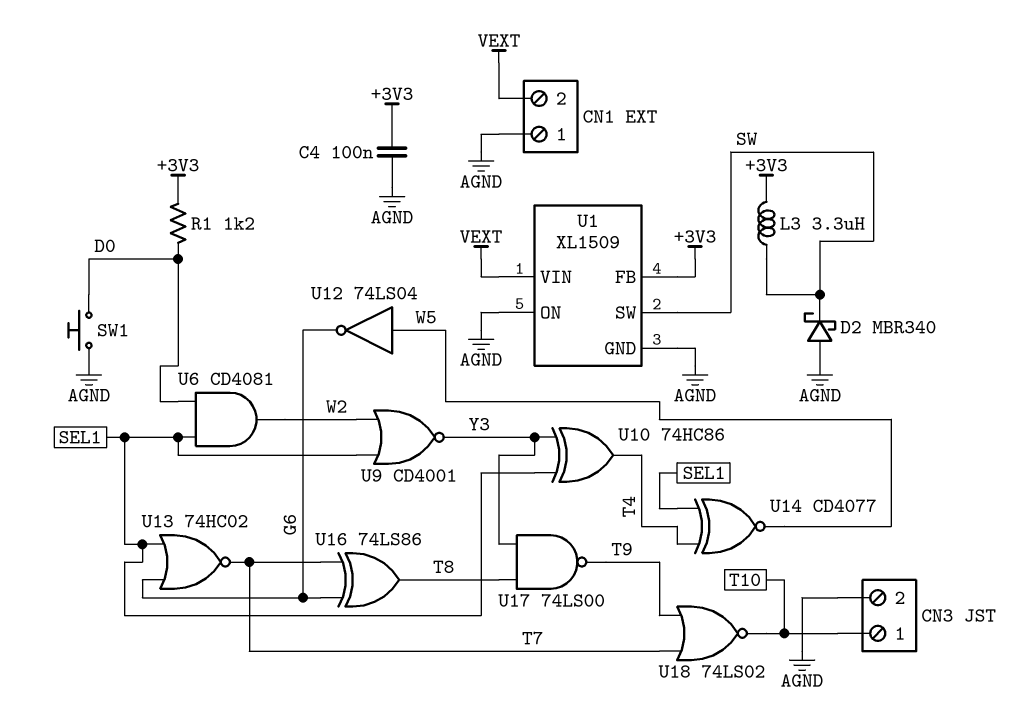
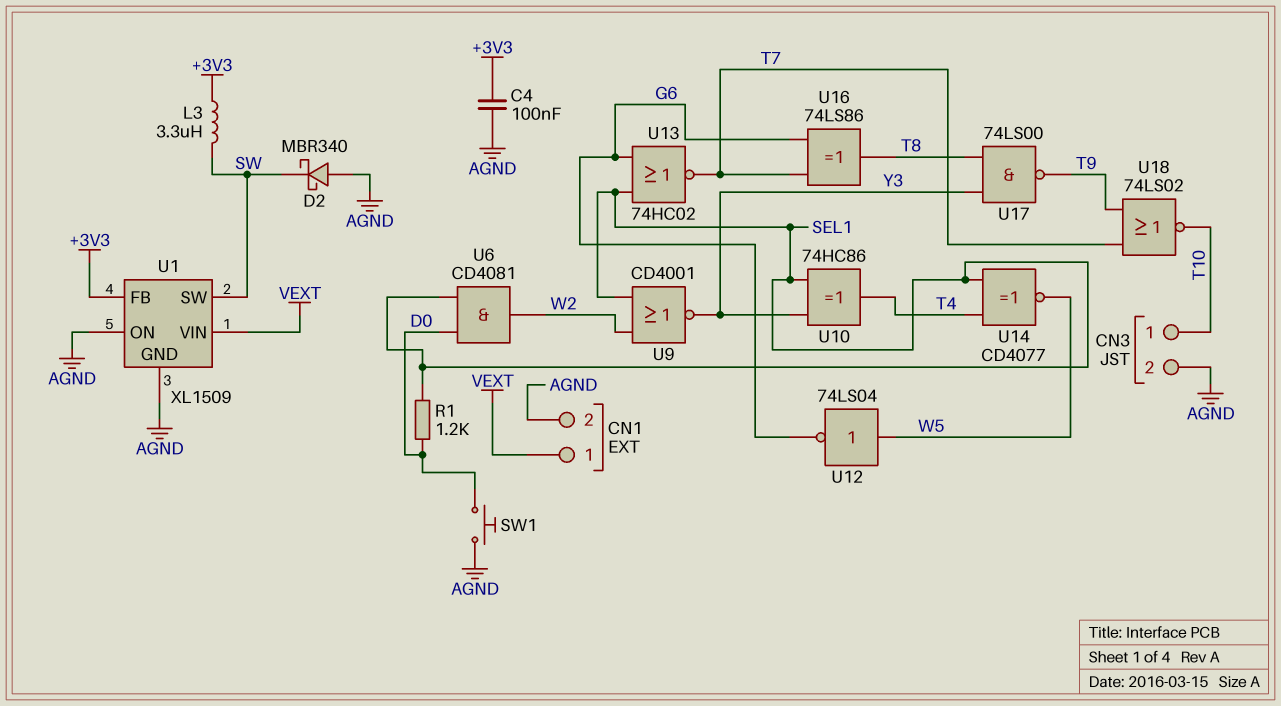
CN1 pin 1: AGND -> VEXT
CN1 pin 2: VEXT -> AGND
R1: 1.2k (+3V3, D0) -> 1.2k (D0, SEL1)

